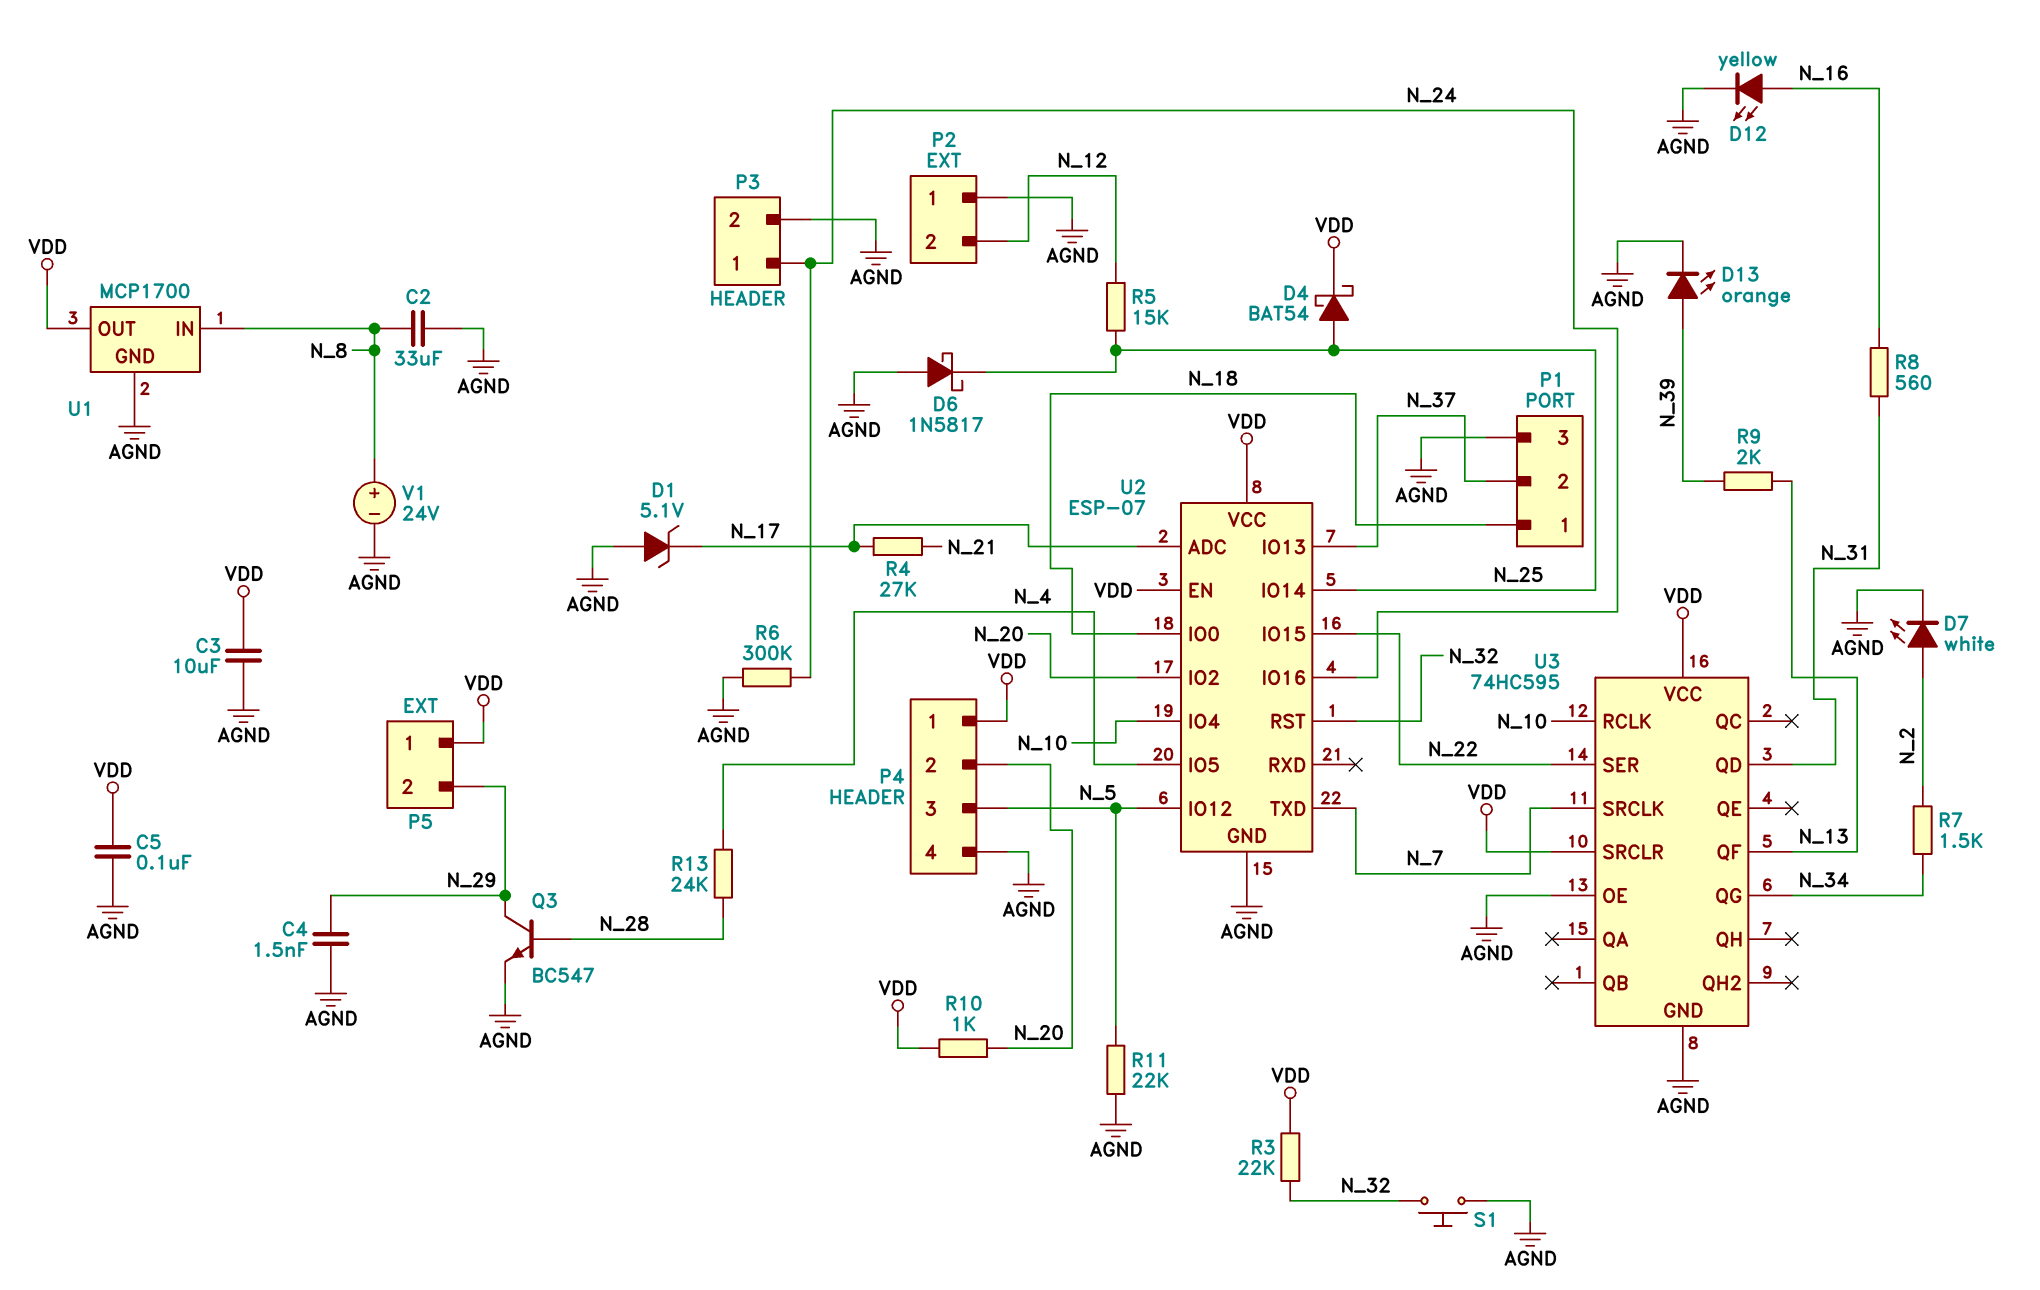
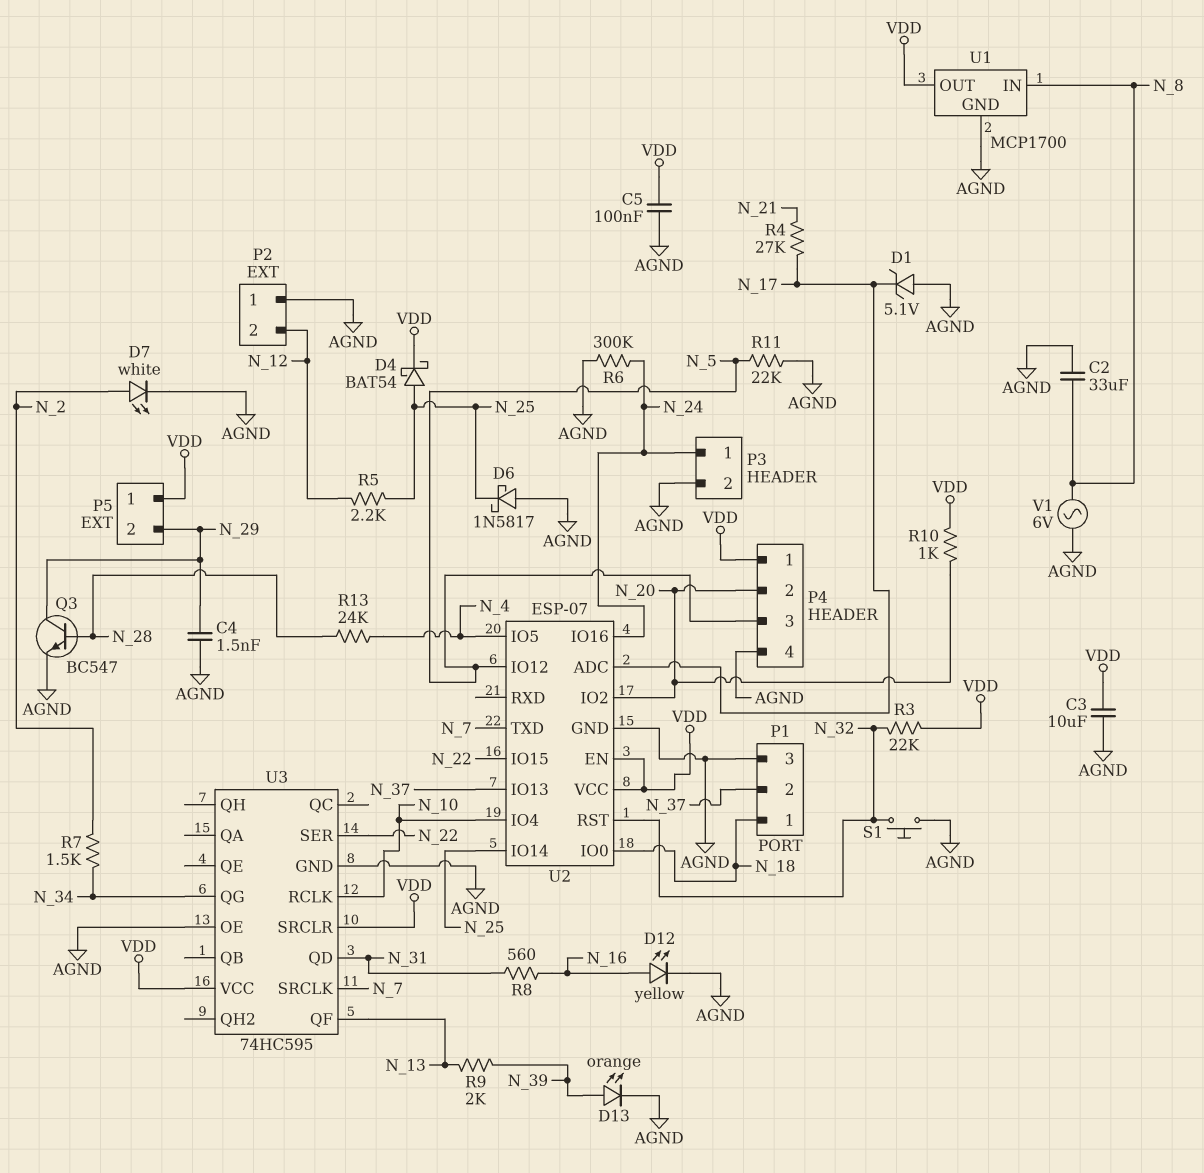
R5: 15k (N_12, N_25) -> 2.2k (N_12, N_25)
V1: 24V (plus N_8, minus AGND) -> AC 6V (AGND, N_8)

